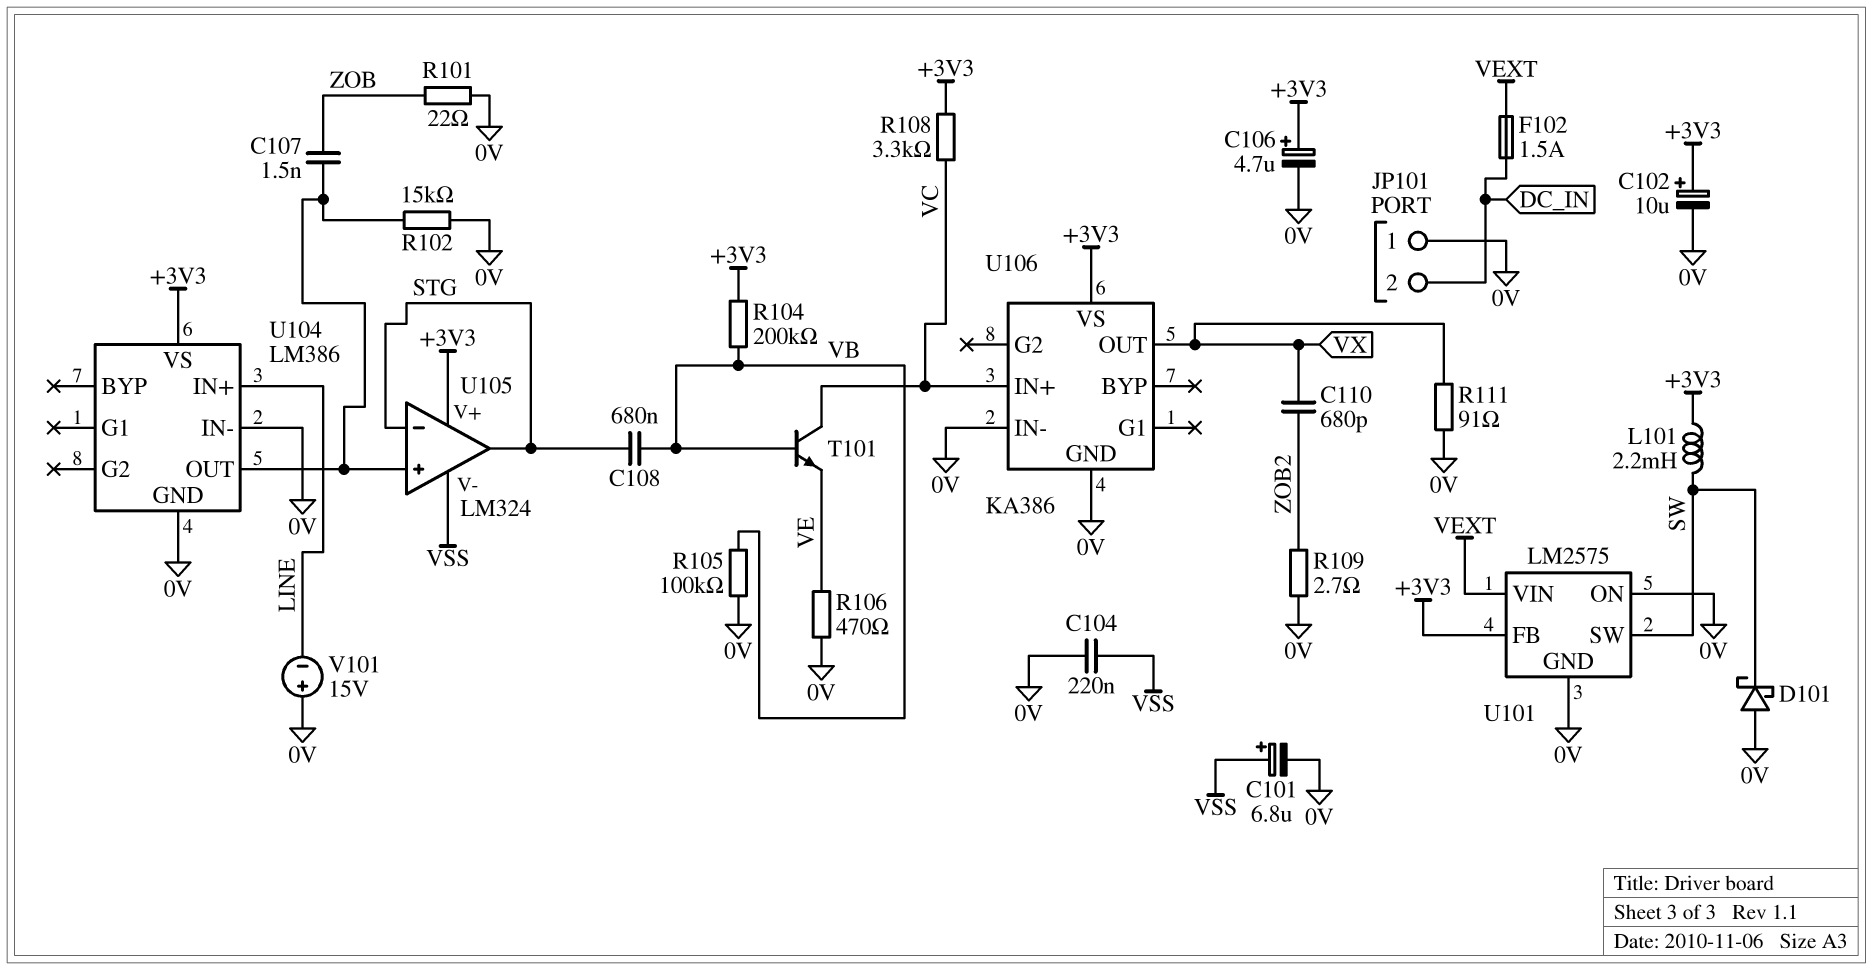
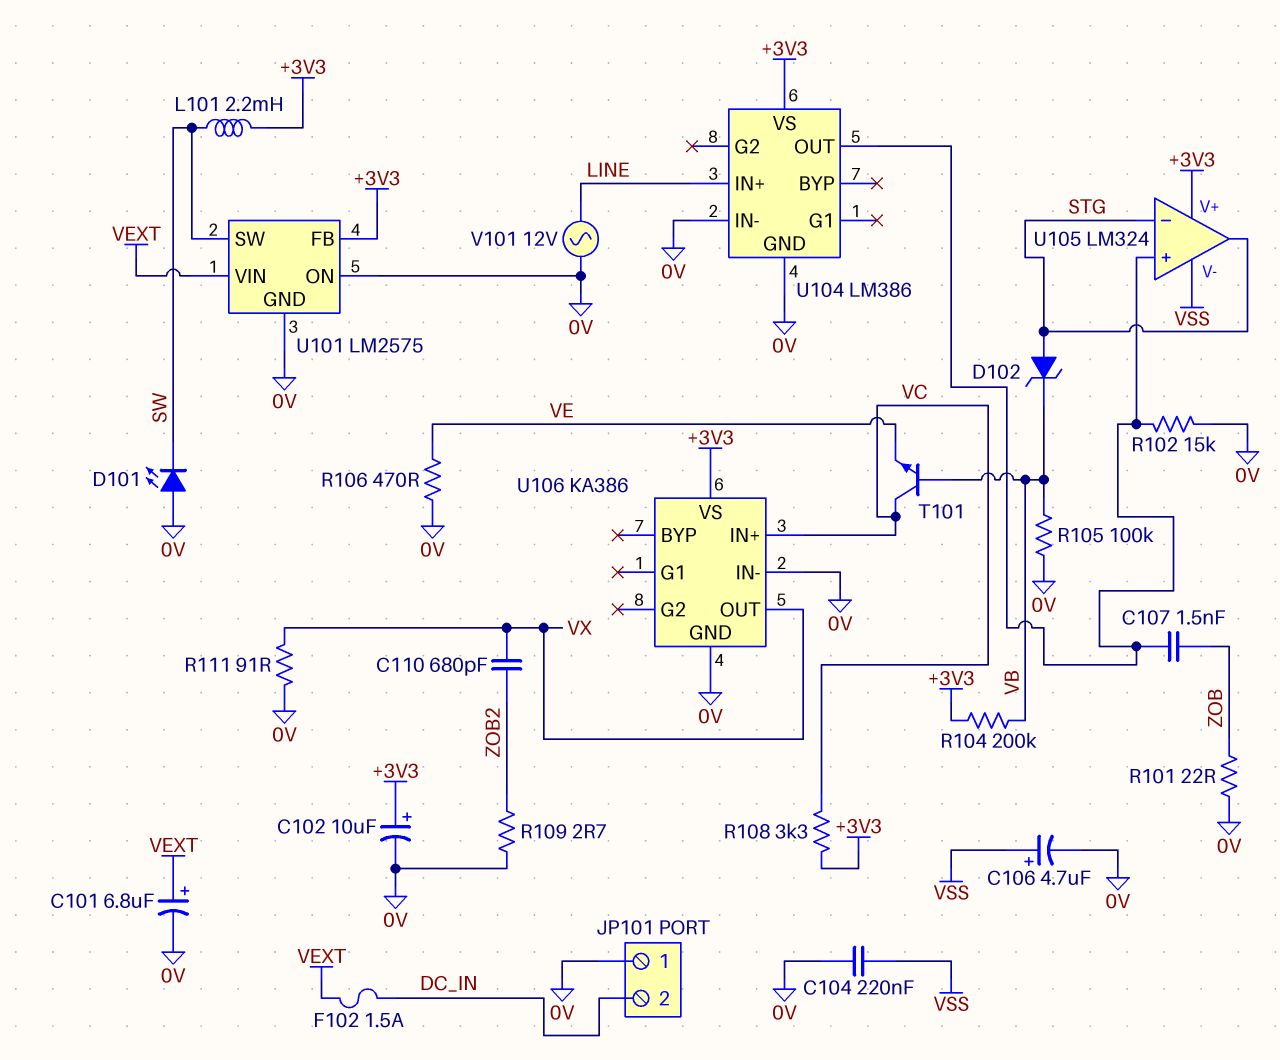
C101: 6.8uF (plus VSS, minus 0V) -> 6.8uF (plus VEXT, minus 0V)
C106: 4.7uF (plus +3V3, minus 0V) -> 4.7uF (plus VSS, minus 0V)
C108: 680nF (STG, VB) -> none
D101: schottky (A 0V, K SW) -> LED (A 0V, K SW)
D102: none -> zener (A STG, K VB)
V101: 15V (plus 0V, minus LINE) -> AC 12V (0V, LINE)

